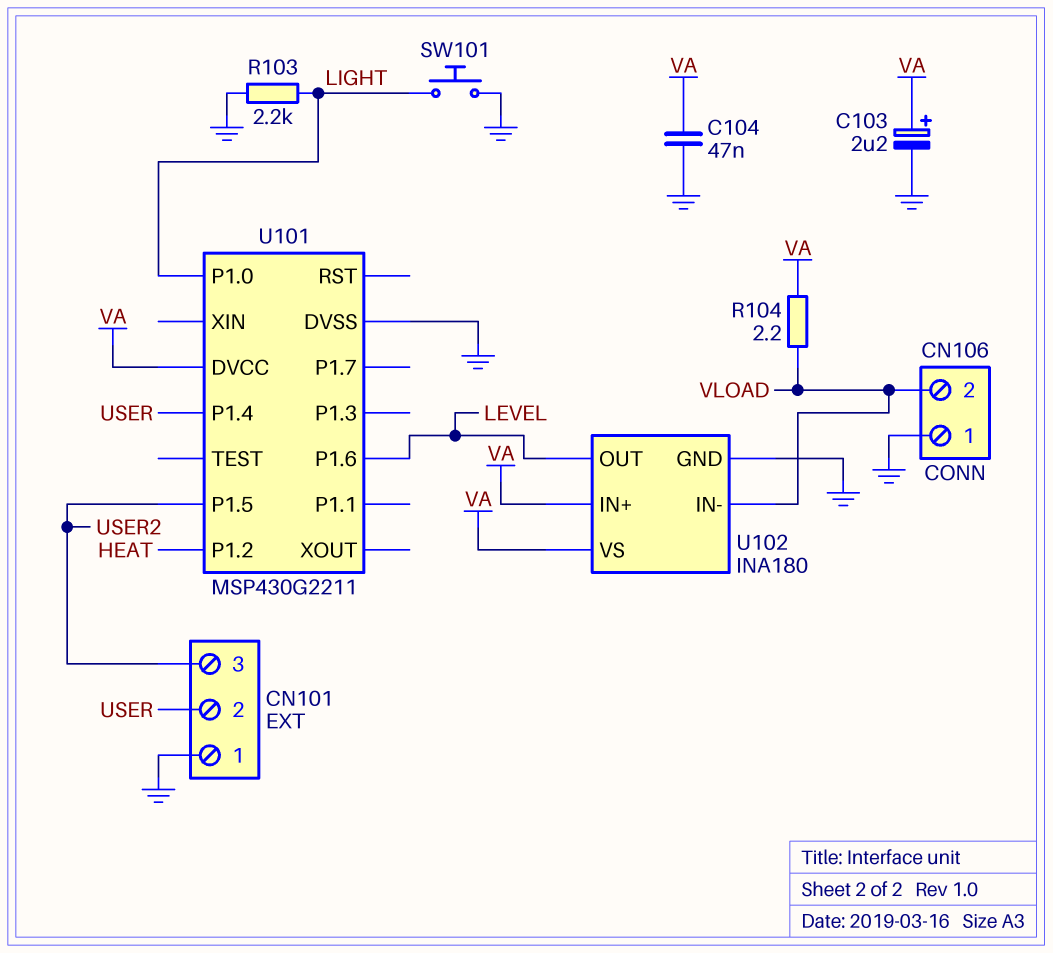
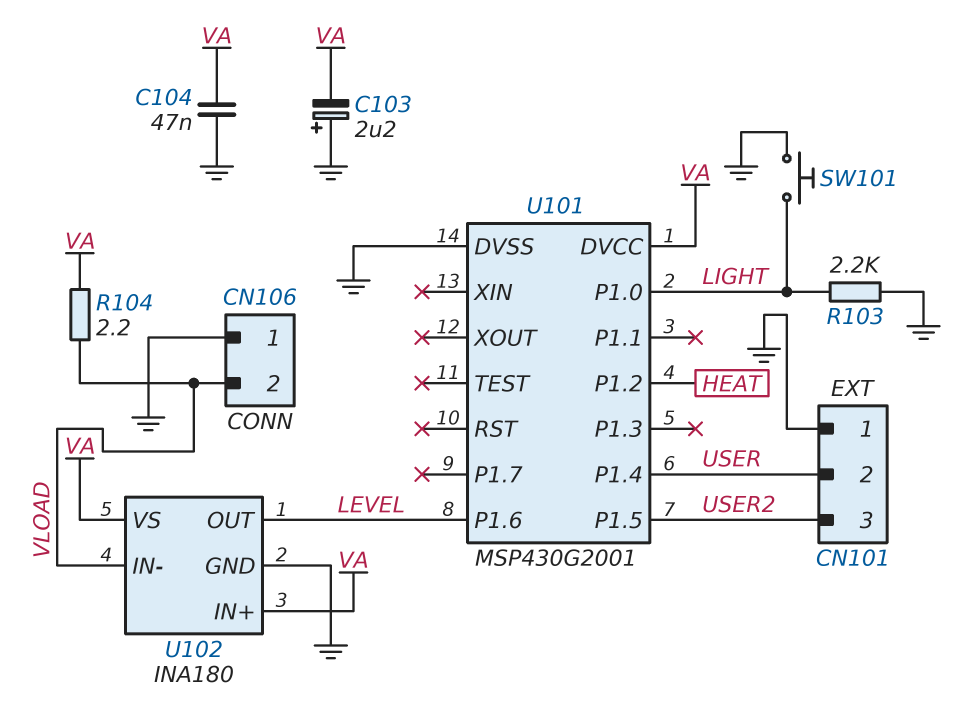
C103: 2.2uF (plus VA, minus GND) -> 2.2uF (plus GND, minus VA)
U101: MSP430G2211 -> MSP430G2001

